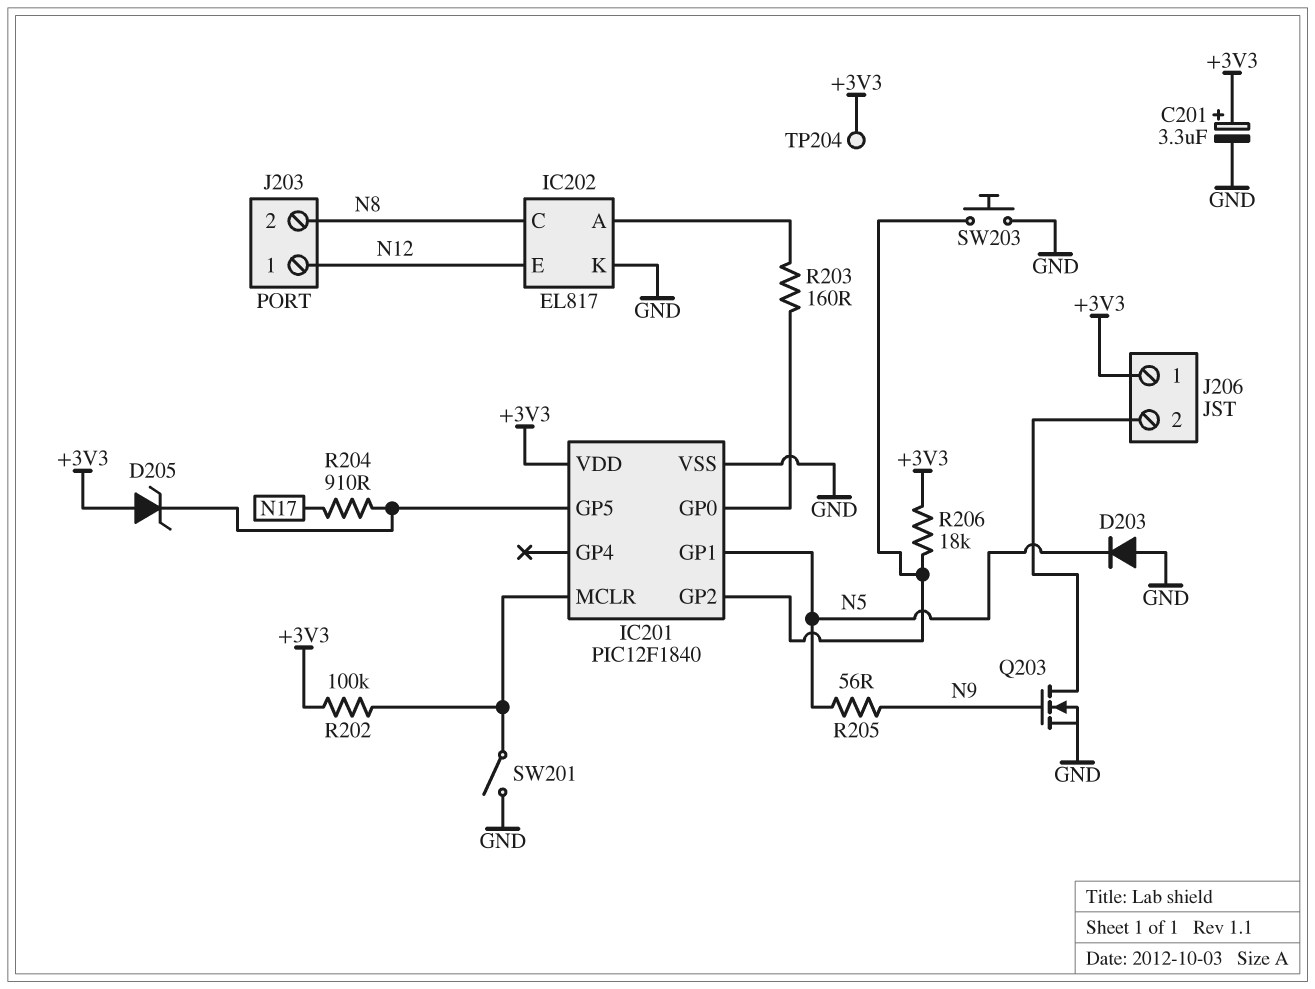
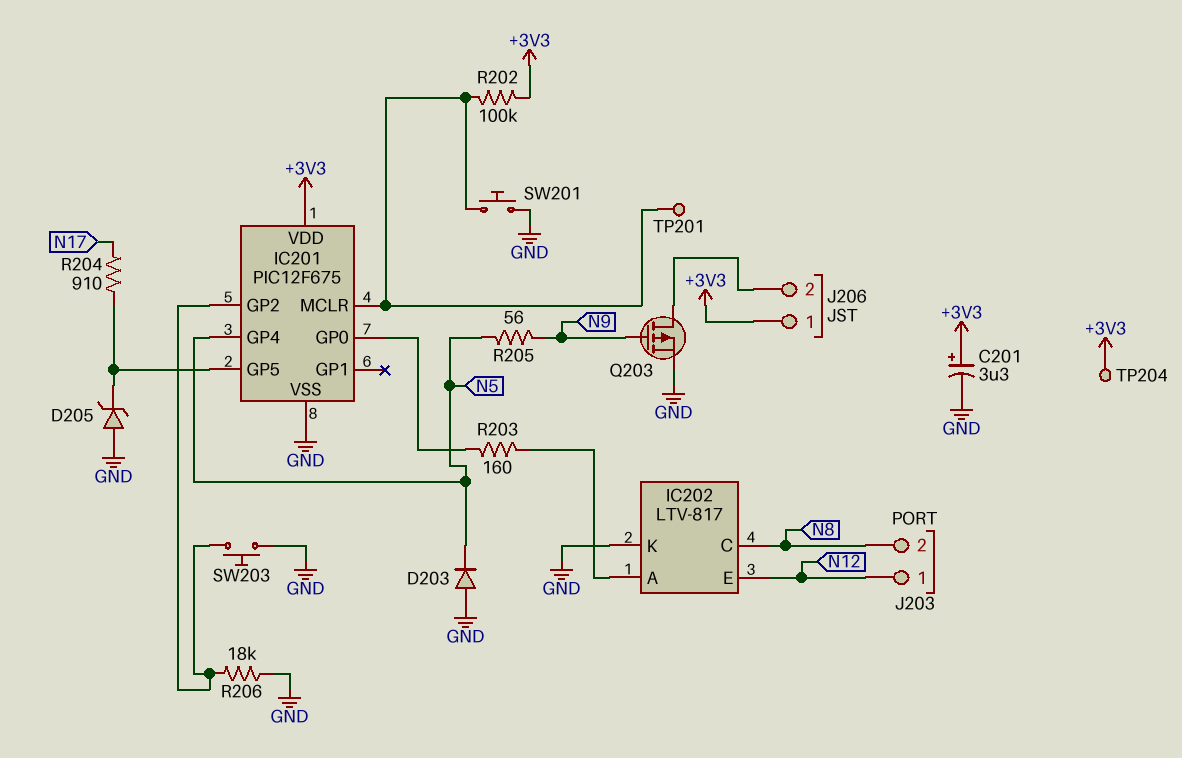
D205: zener (A +3V3, K IC201/GP5) -> zener (A GND, K IC201/GP5)
IC201: PIC12F1840 -> PIC12F675
IC201 pin GP1: N5 -> none
IC201 pin GP4: none -> N5
IC202: EL817 -> LTV-817
Q203: NMOS (G N9, D J206/2, S GND) -> PMOS (G N9, D J206/2, S GND)
R206: 18k (+3V3, IC201/GP2) -> 18k (GND, IC201/GP2)
SW201: switch (GND, IC201/MCLR) -> button (GND, IC201/MCLR)
TP201: none -> test point (IC201/MCLR)

